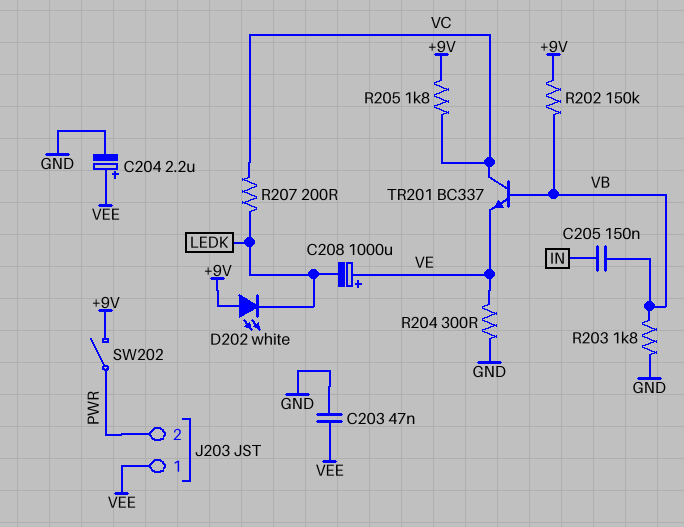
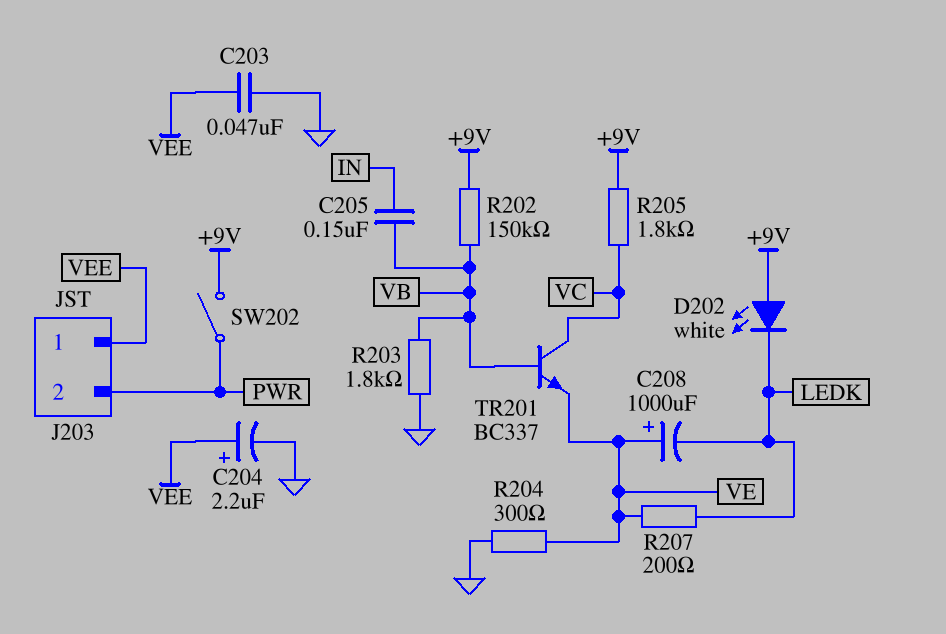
R207: 200 (LEDK, VC) -> 200 (LEDK, VE)

